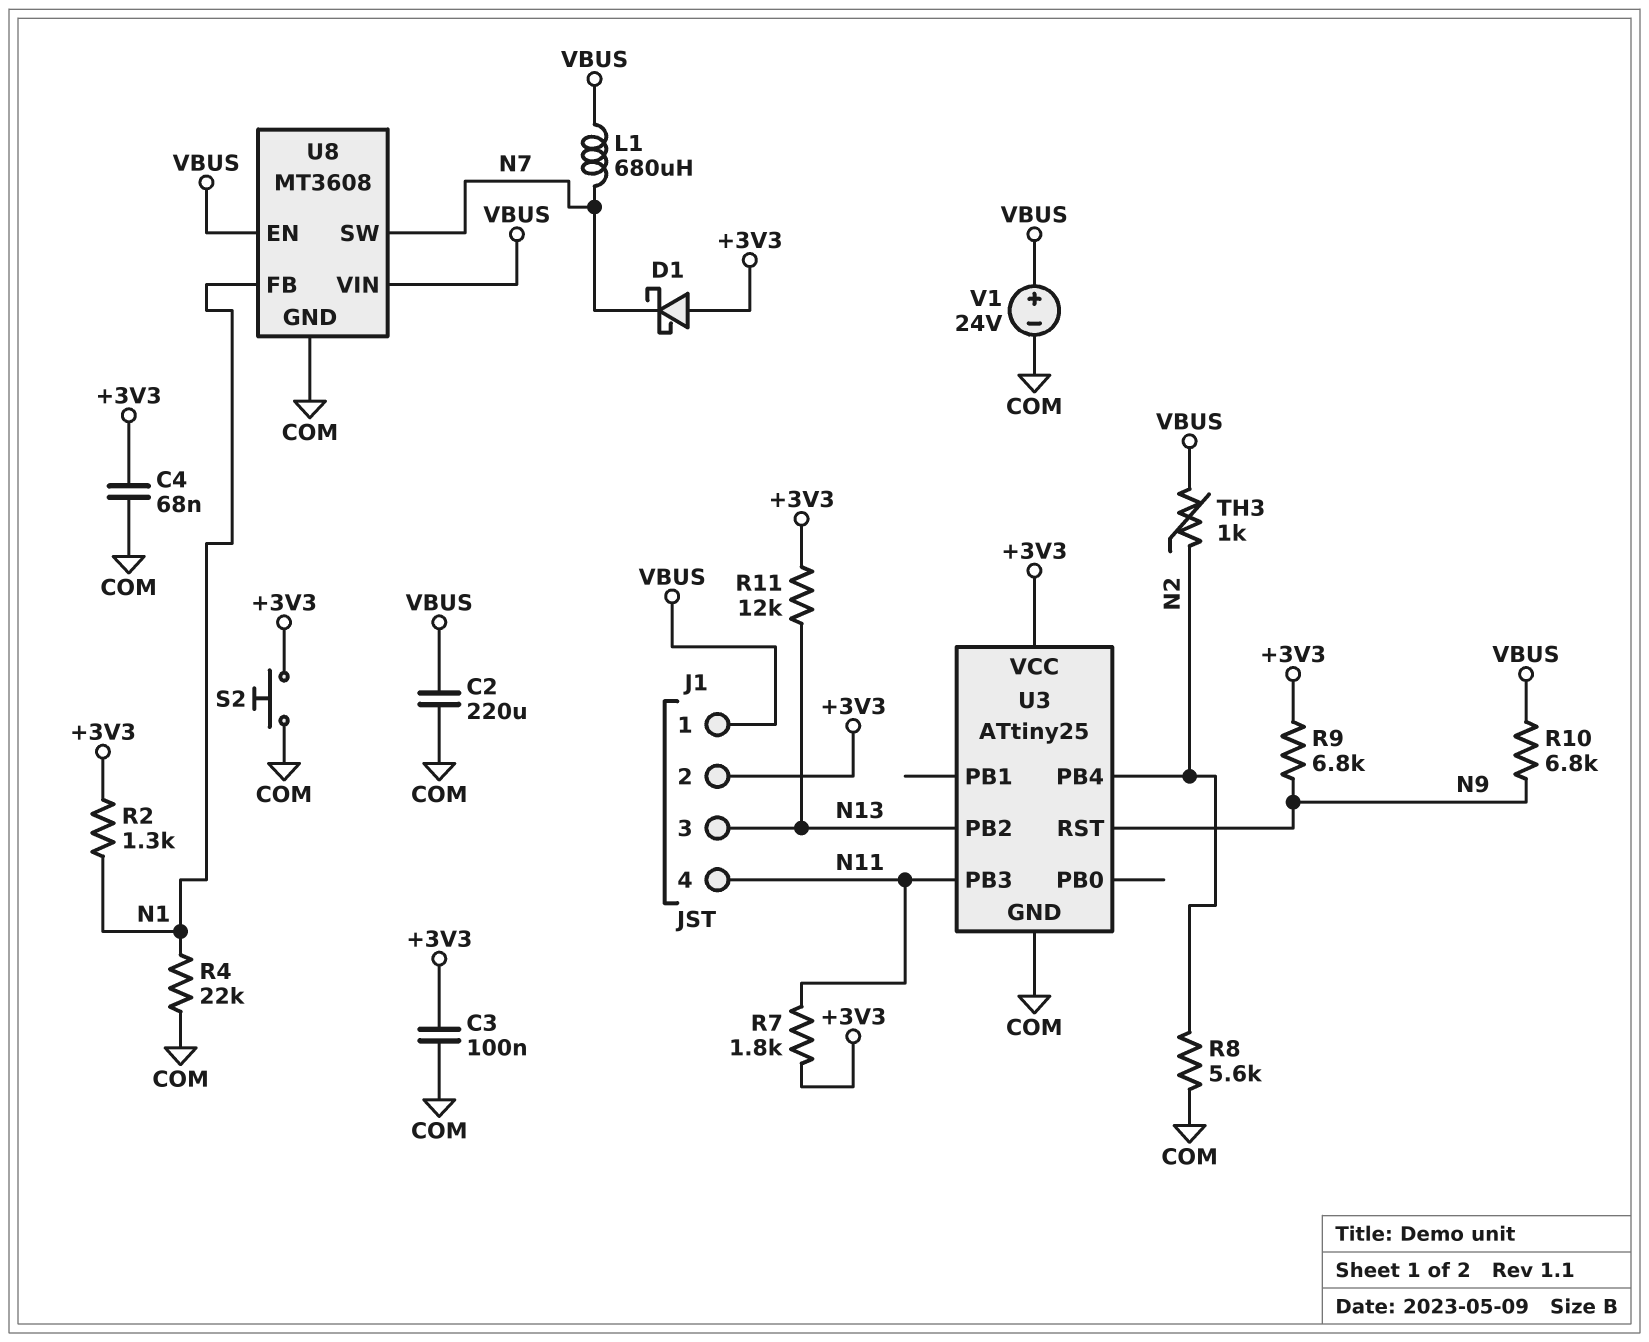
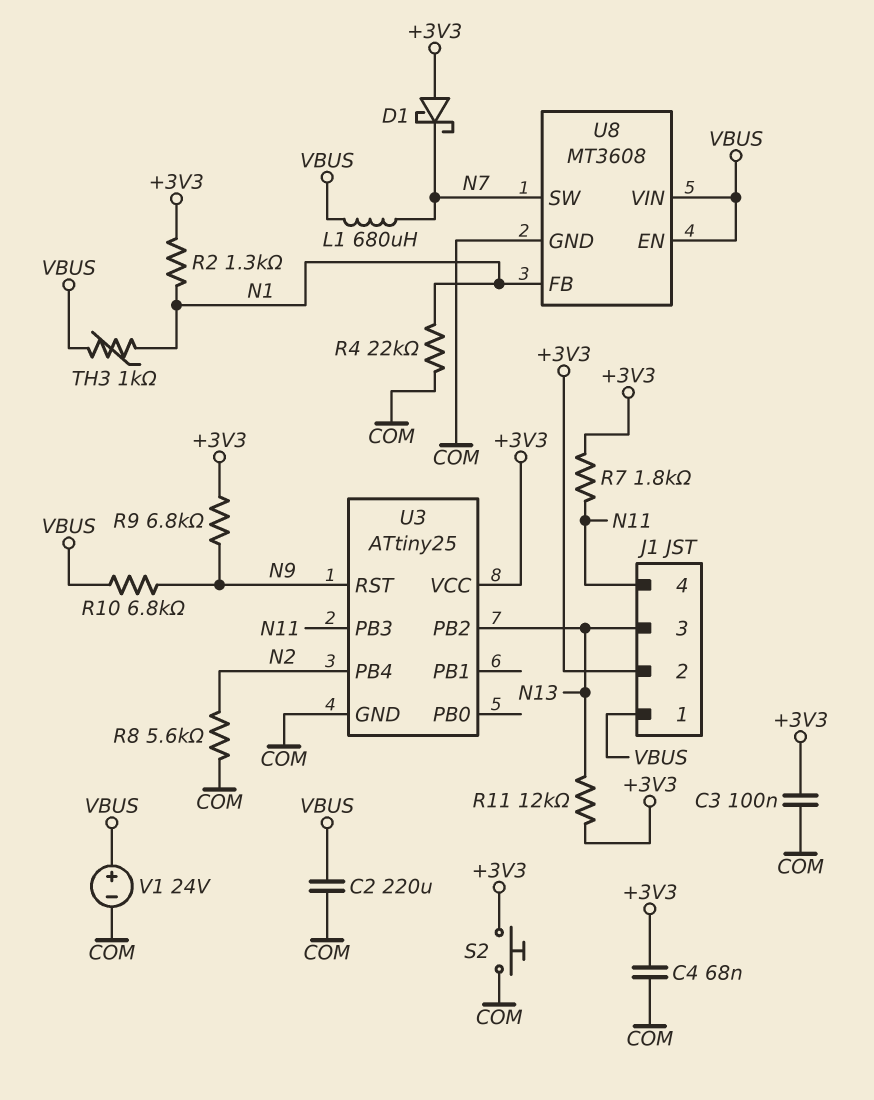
TH3: 1k (N2, VBUS) -> 1k (N1, VBUS)

